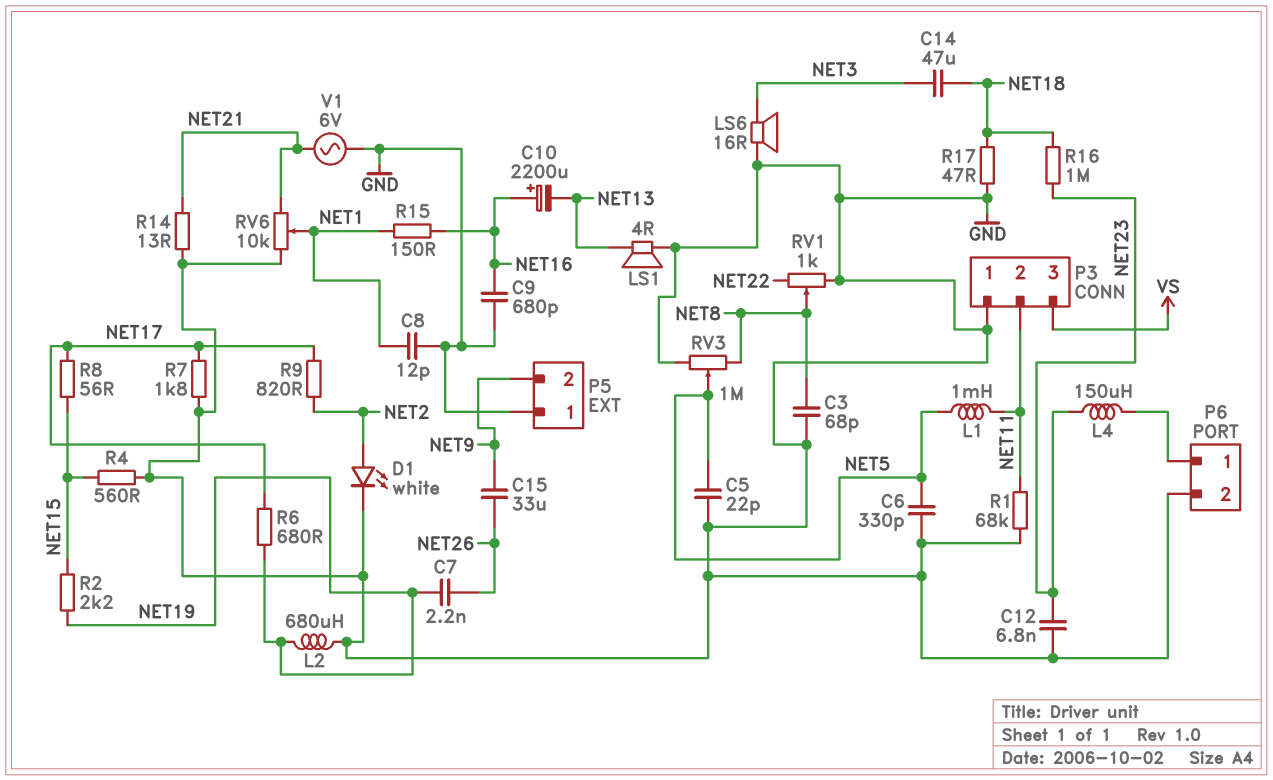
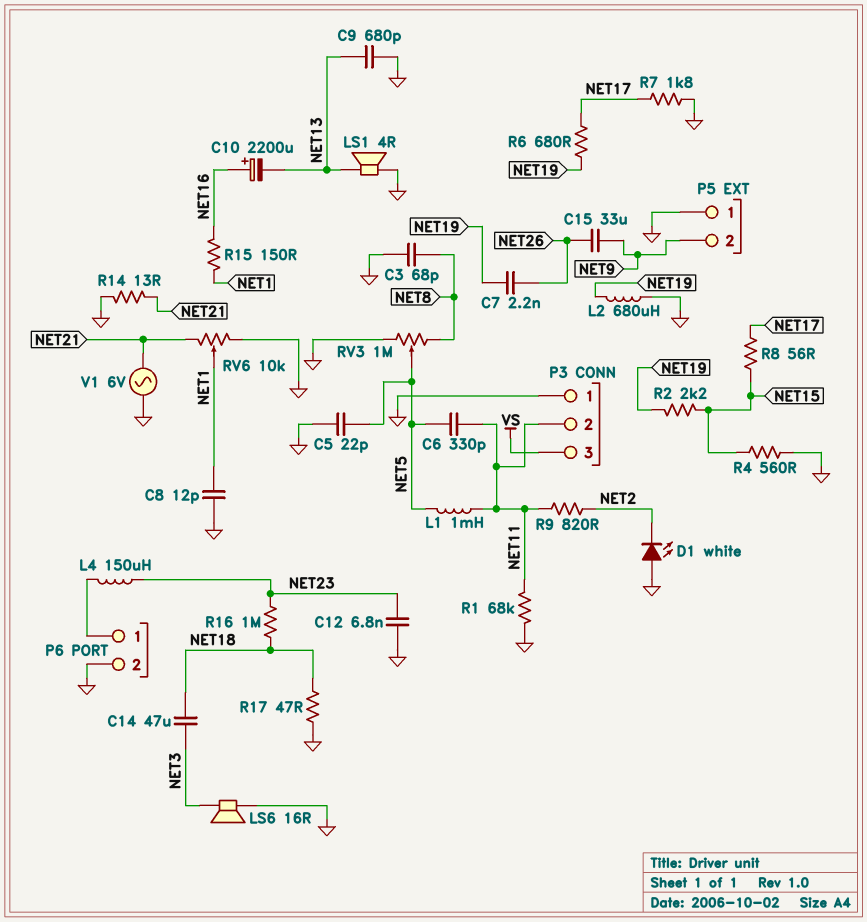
C6: 330pF (GND, NET5) -> 330pF (NET5, NET11)
C9: 680pF (GND, NET16) -> 680pF (GND, NET13)
D1: LED white (A NET2, K GND) -> LED white (A GND, K NET2)
R9: 820 (NET2, NET17) -> 820 (NET2, NET11)
RV1: 1k (GND, NET22, wiper NET8) -> none

